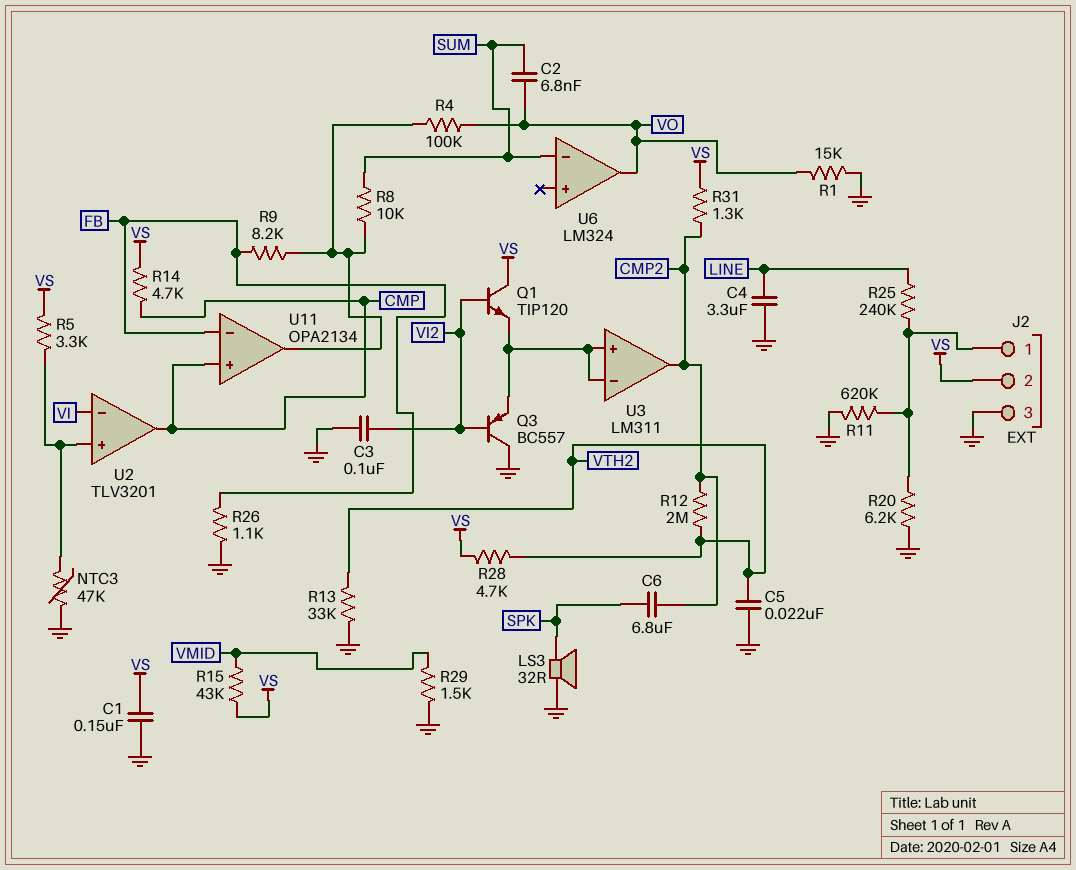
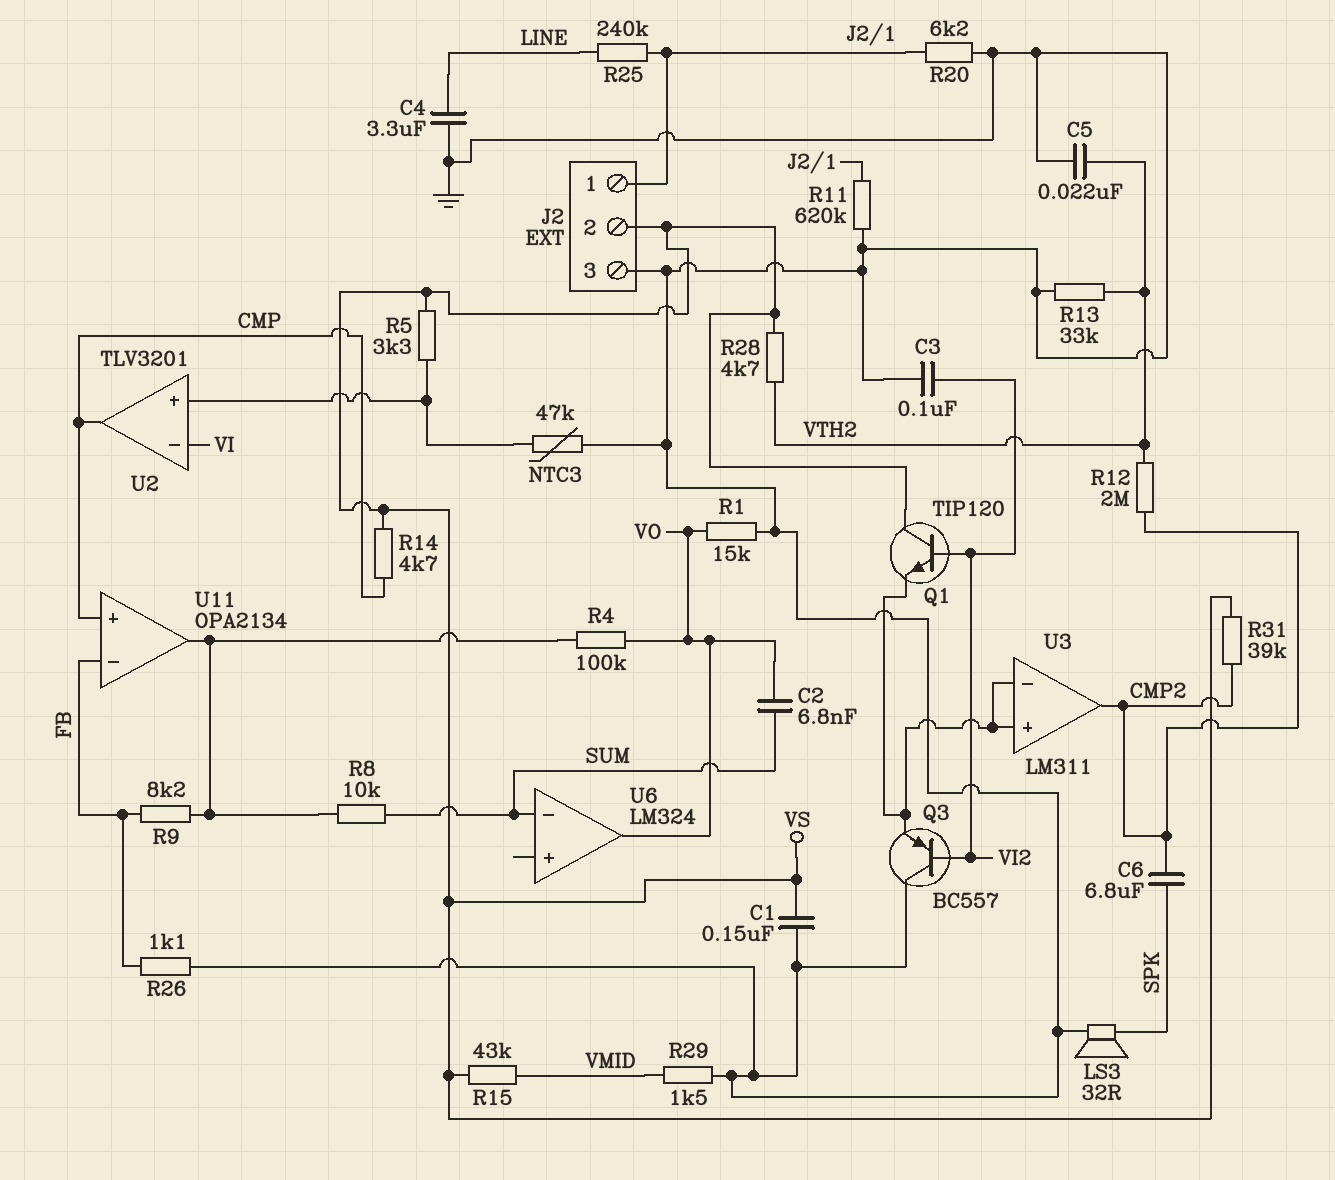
R31: 1.3k (CMP2, VS) -> 39k (CMP2, VS)

